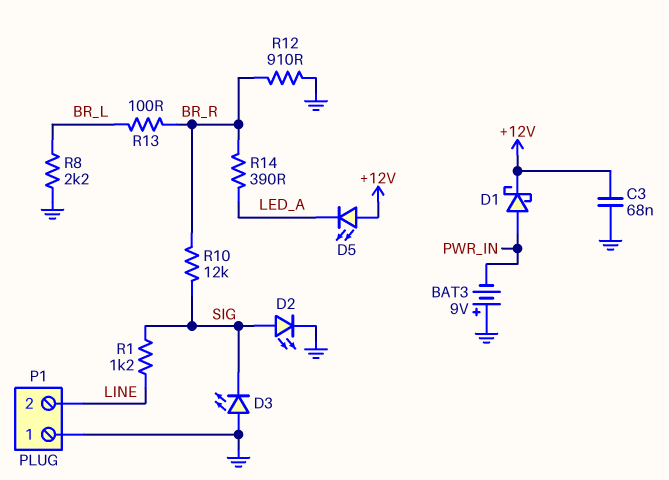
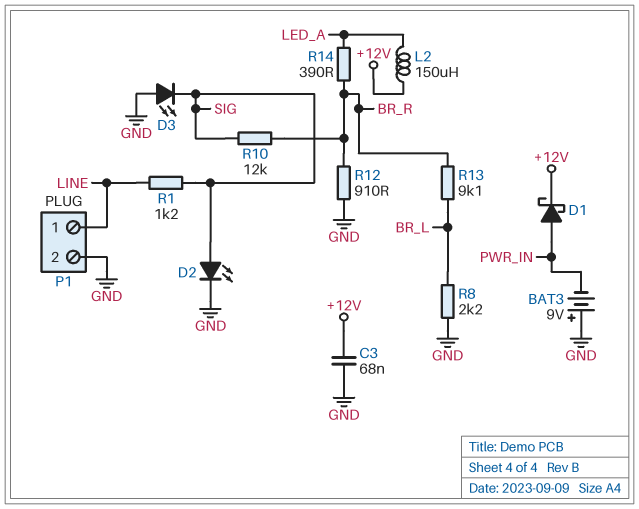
D5: LED (A +12V, K LED_A) -> none
L2: none -> 150uH (+12V, LED_A)
P1 pin 1: GND -> LINE
P1 pin 2: LINE -> GND
R13: 100 (BR_L, BR_R) -> 9.1k (BR_L, BR_R)

